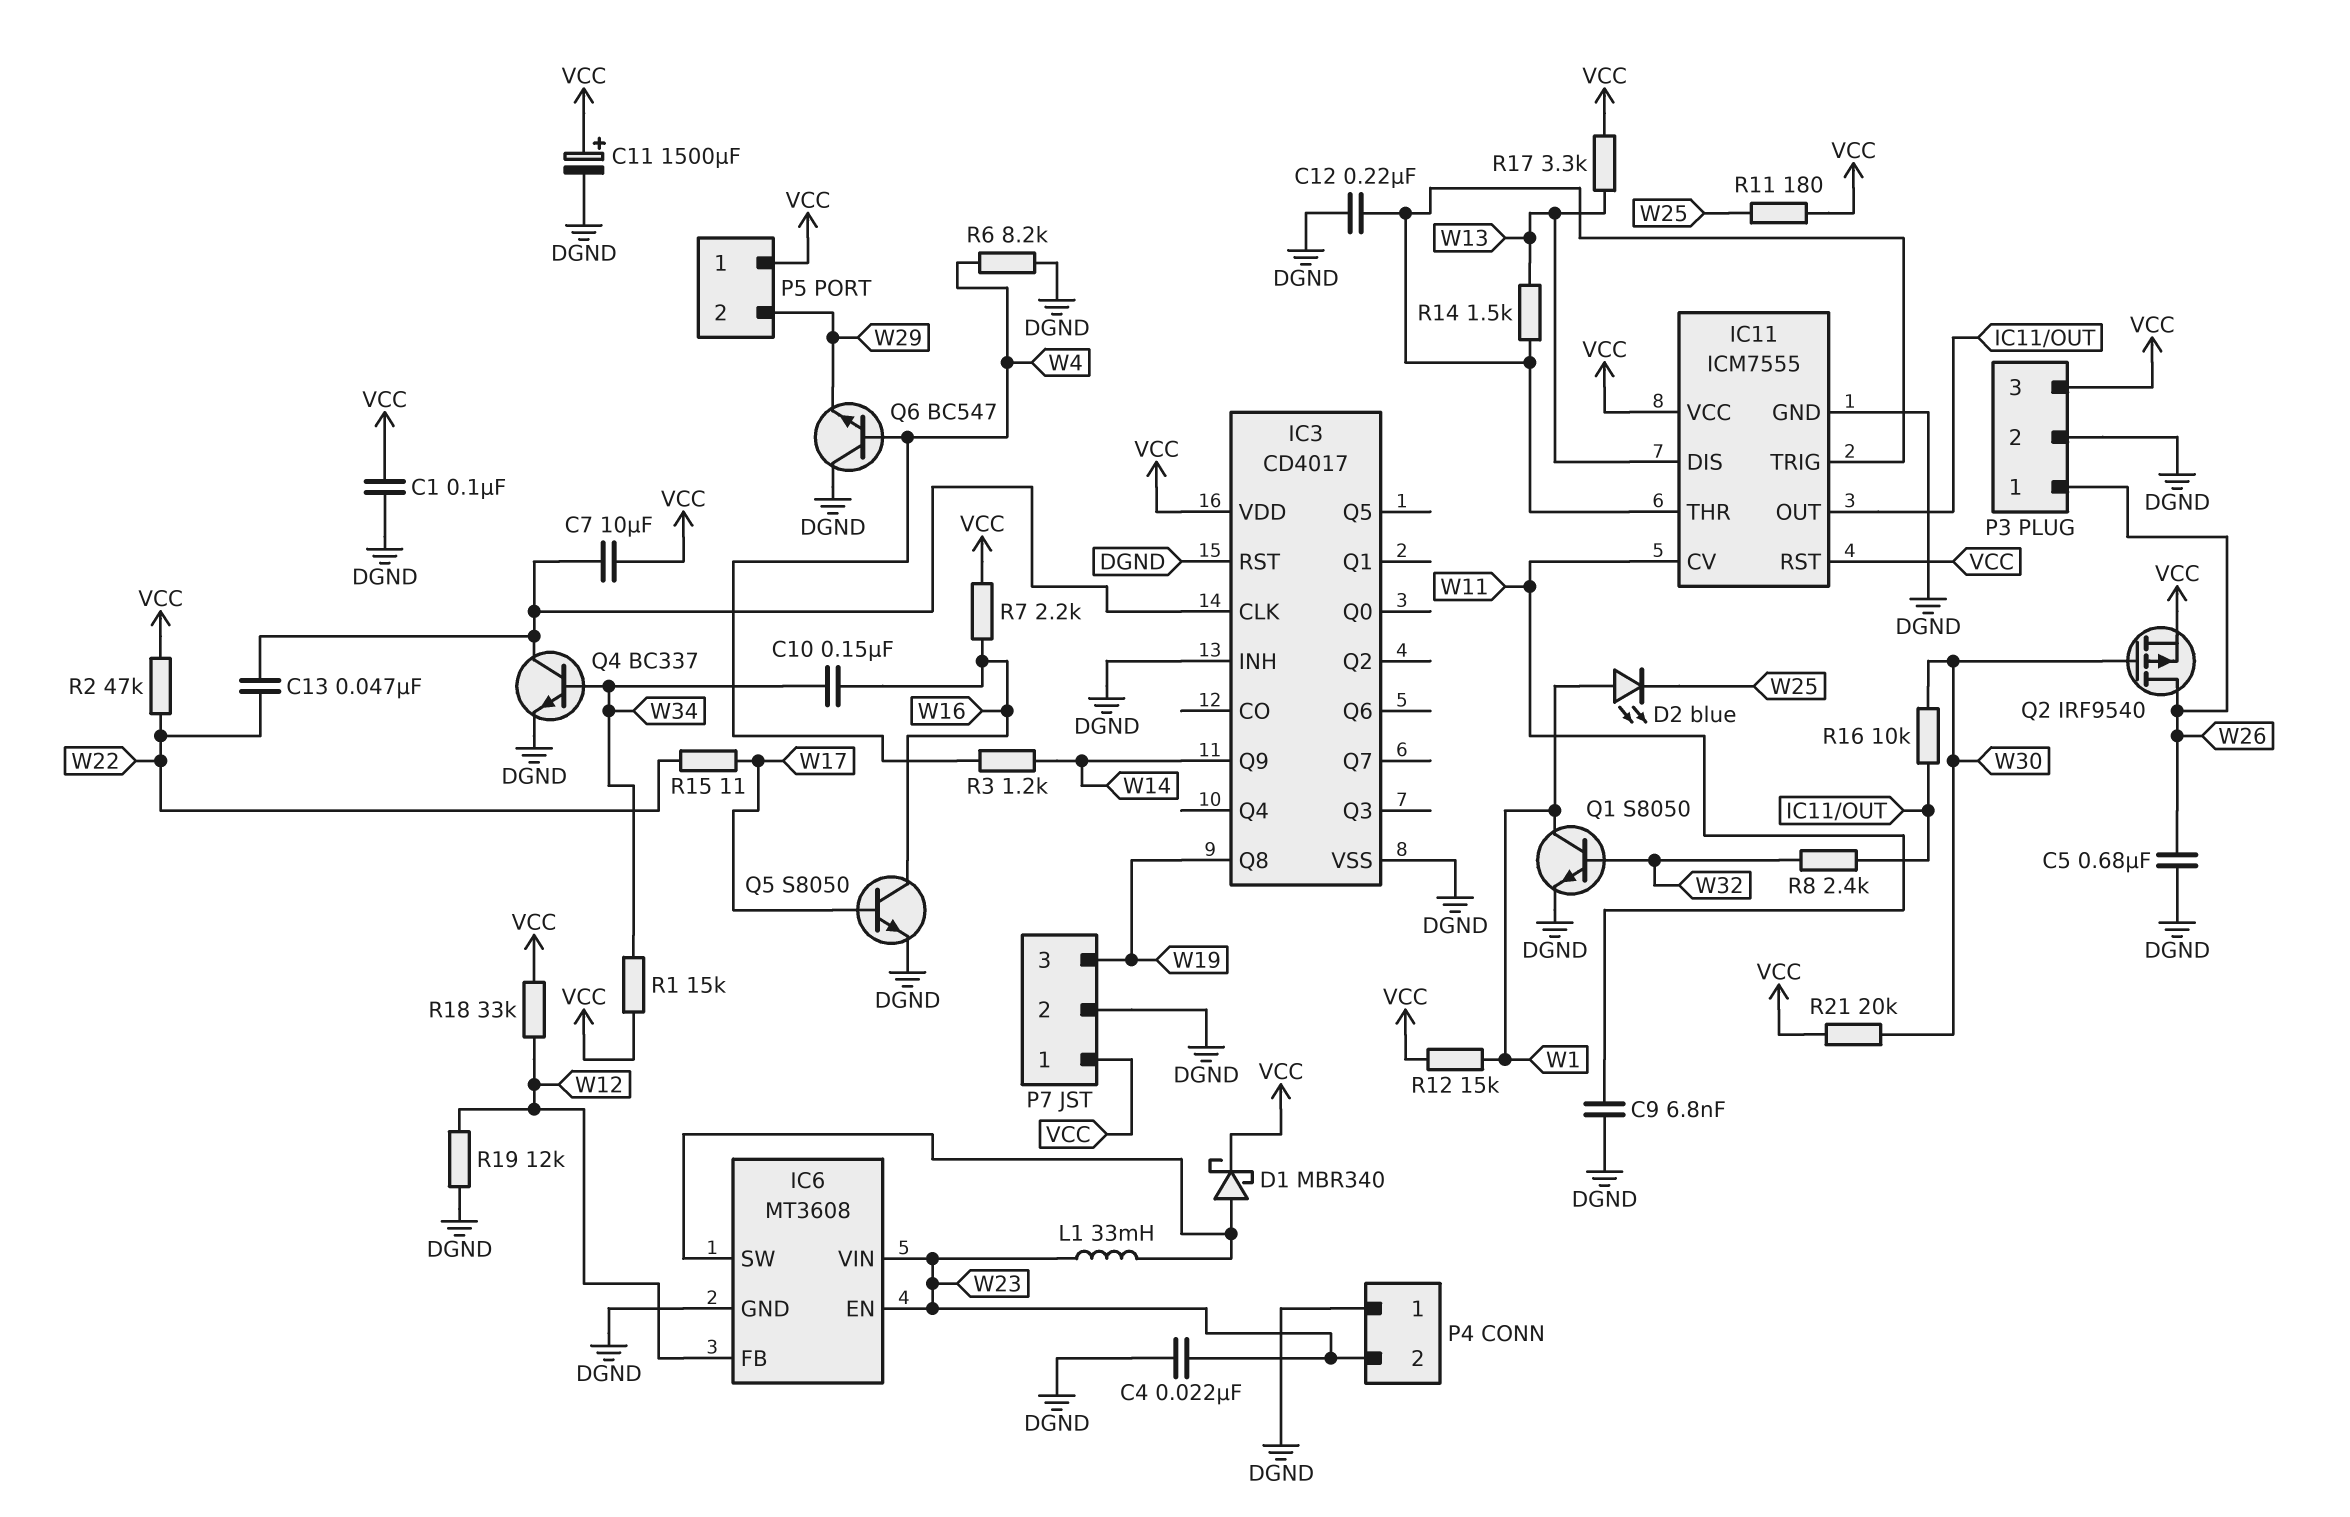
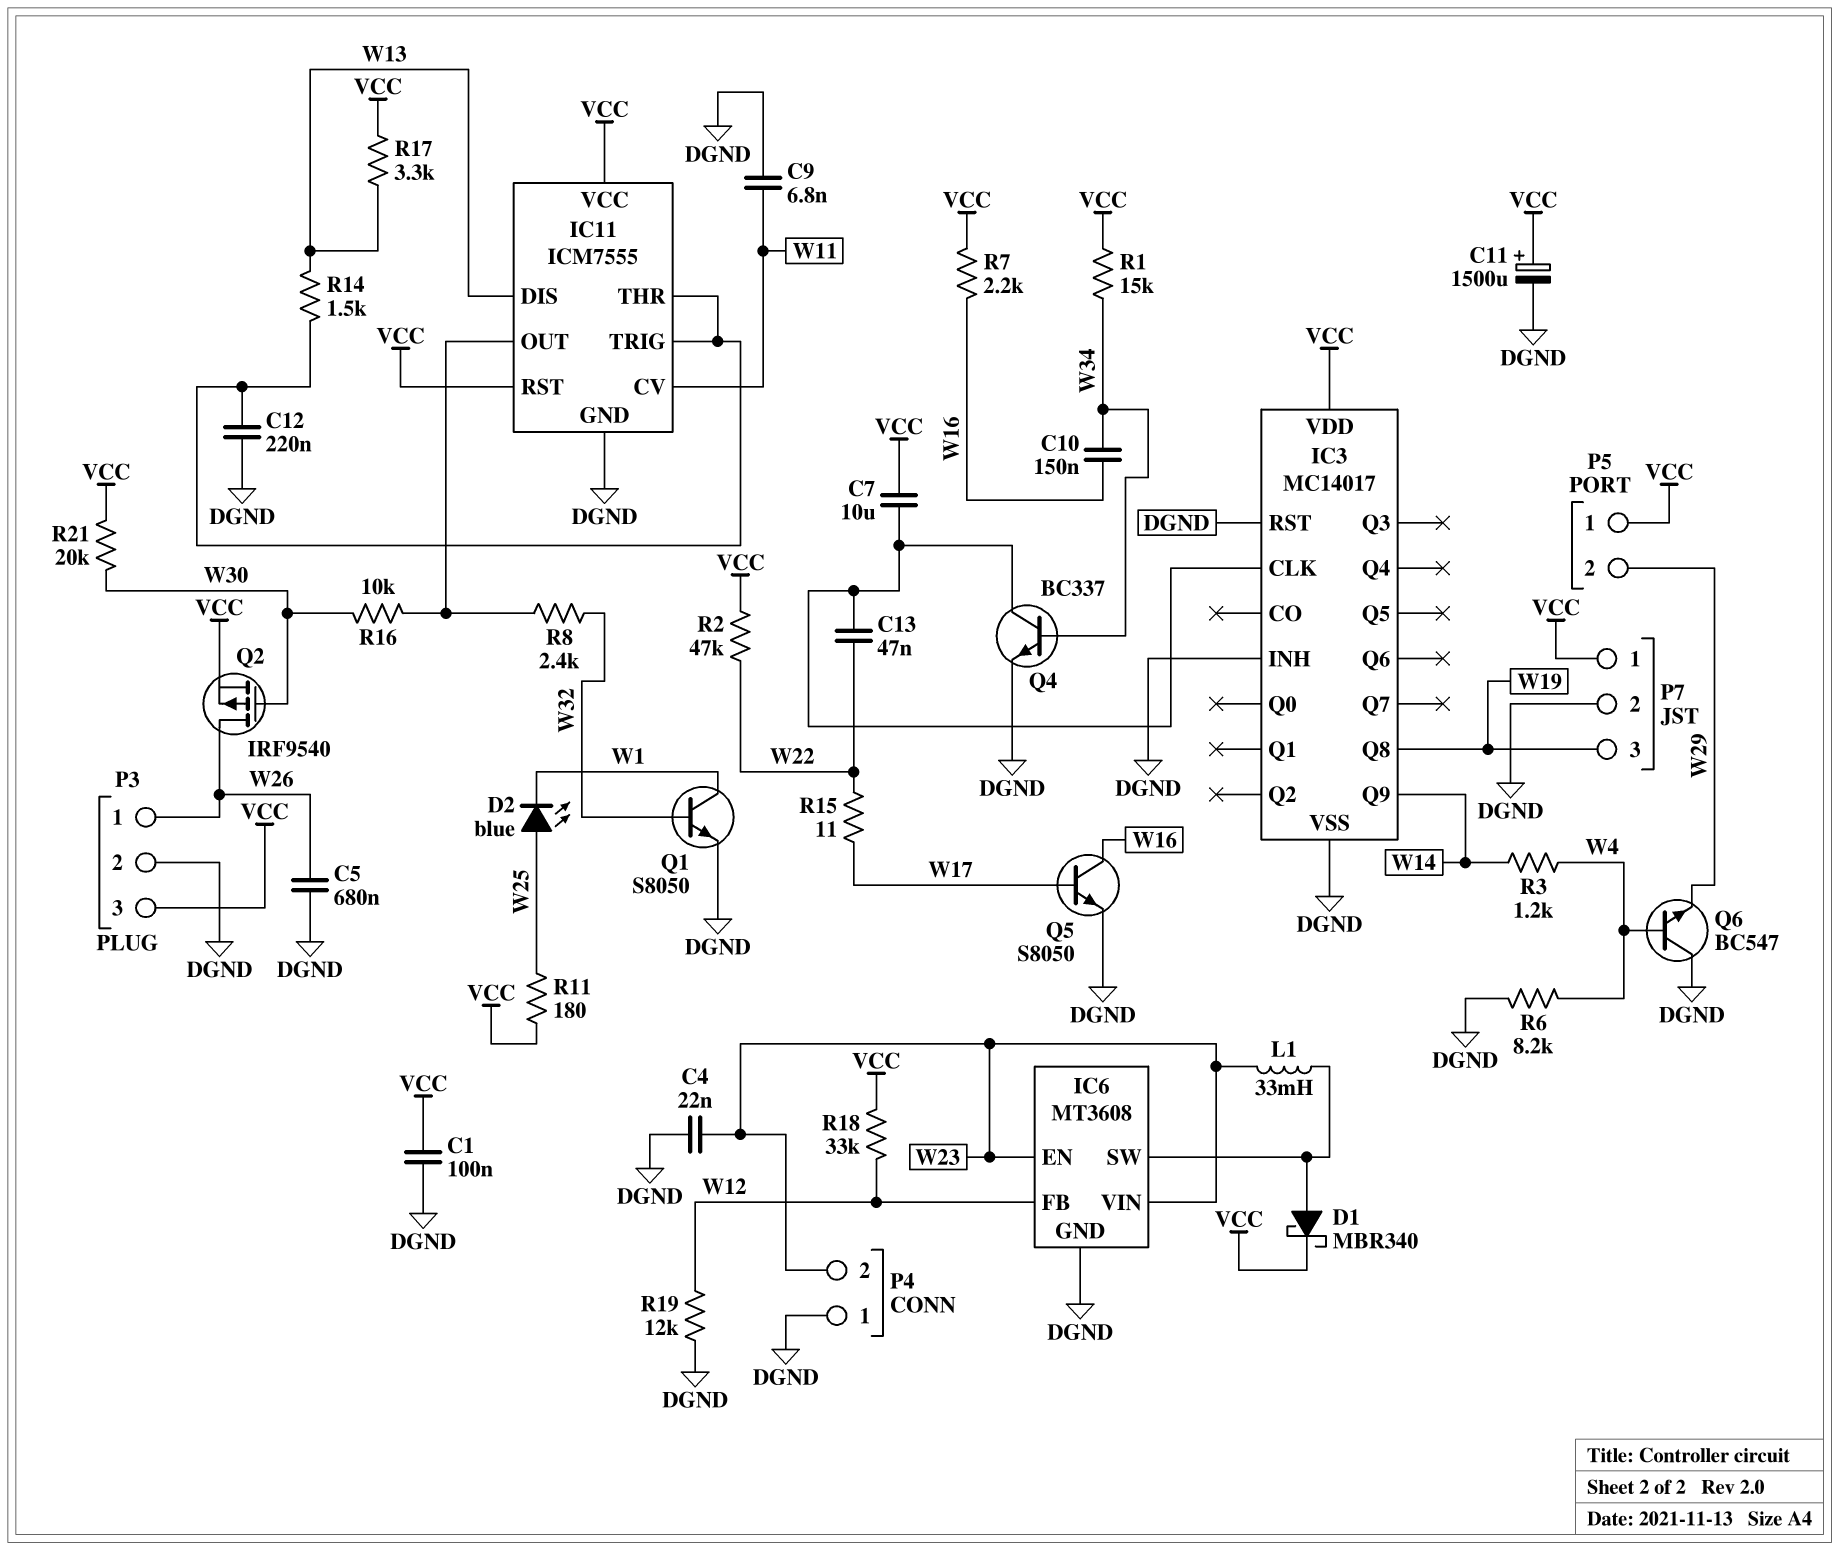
D2: LED blue (A W1, K W25) -> LED blue (A W25, K W1)
IC3: CD4017 -> MC14017
R12: 15k (VCC, W1) -> none

